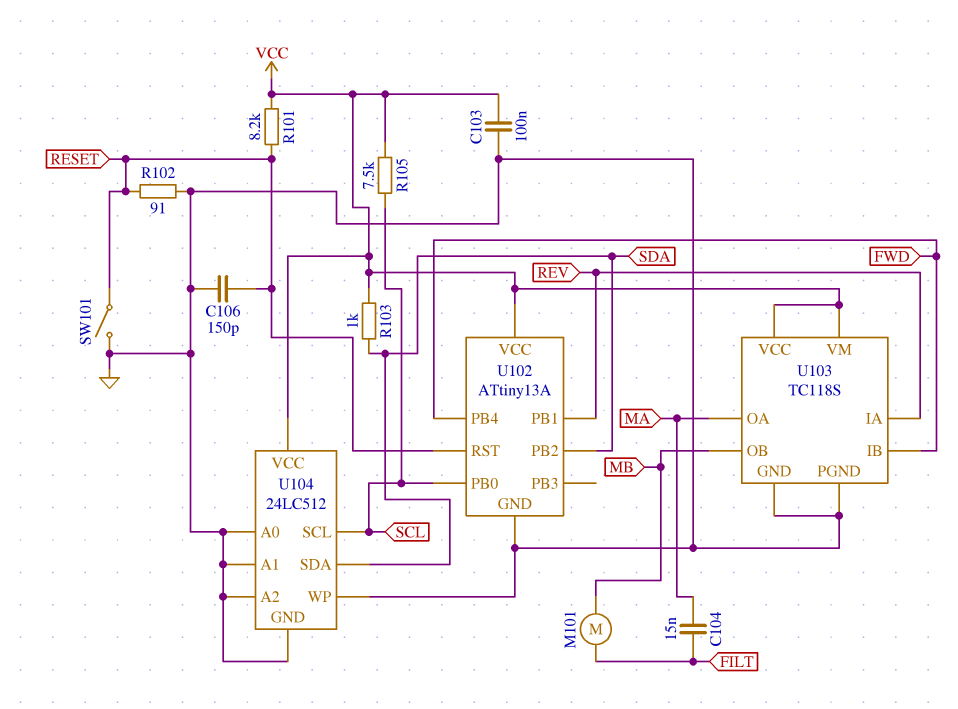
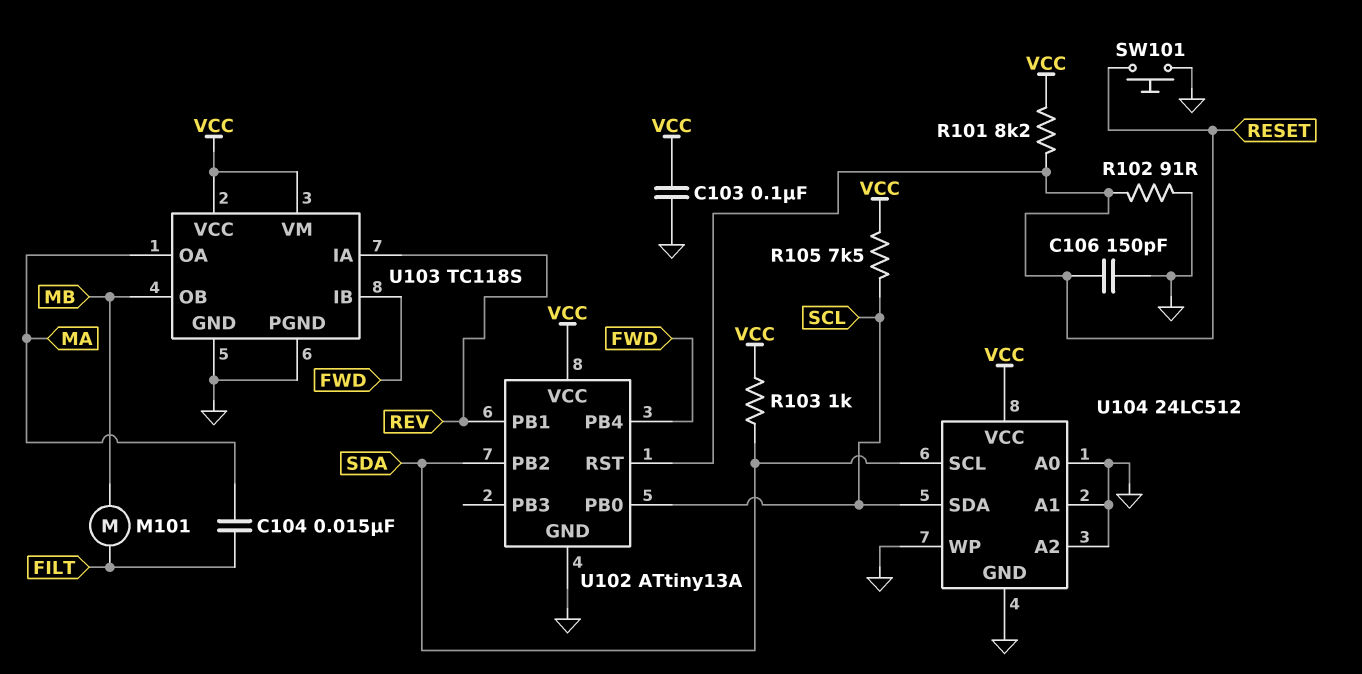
SW101: switch (GND, RESET) -> button (GND, RESET)
U104 pin SCL: SCL -> SDA
U104 pin SDA: SDA -> SCL

